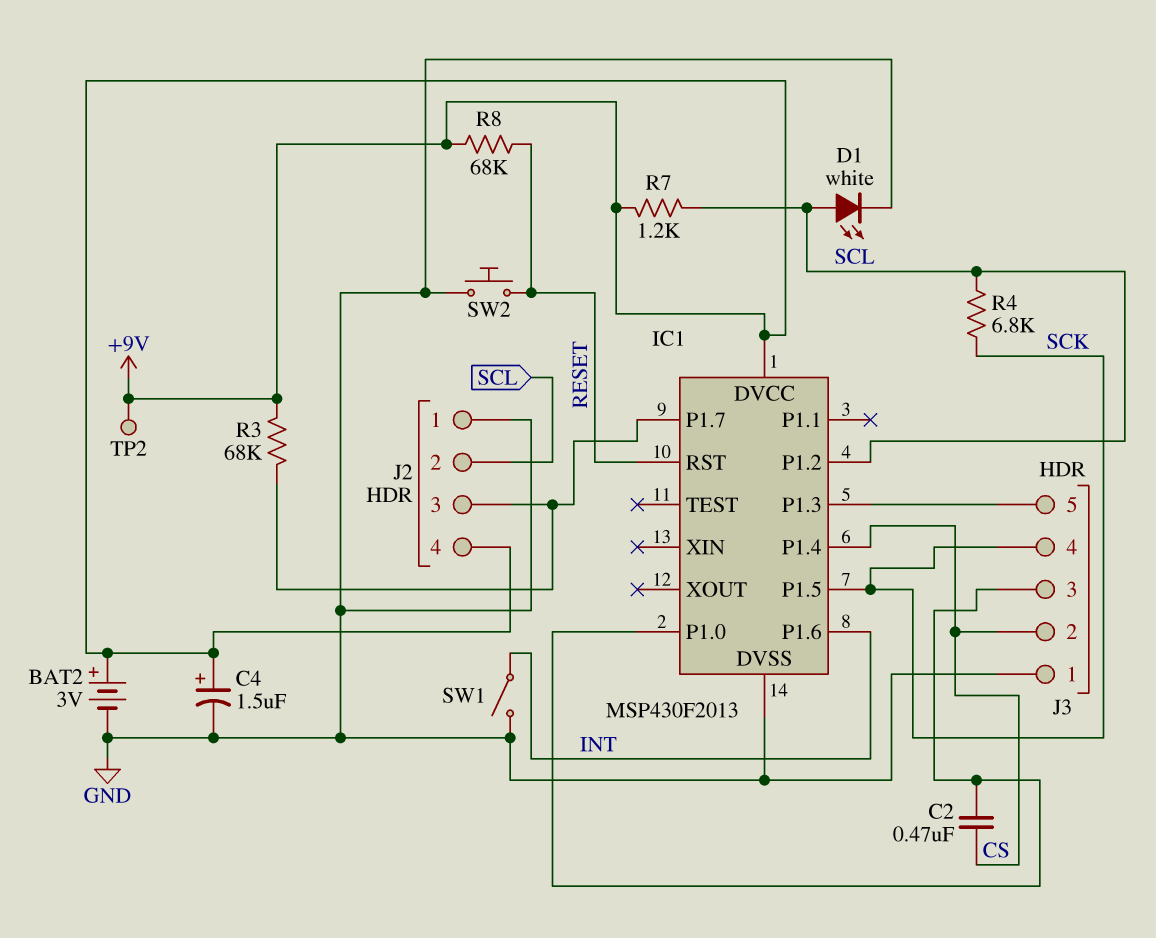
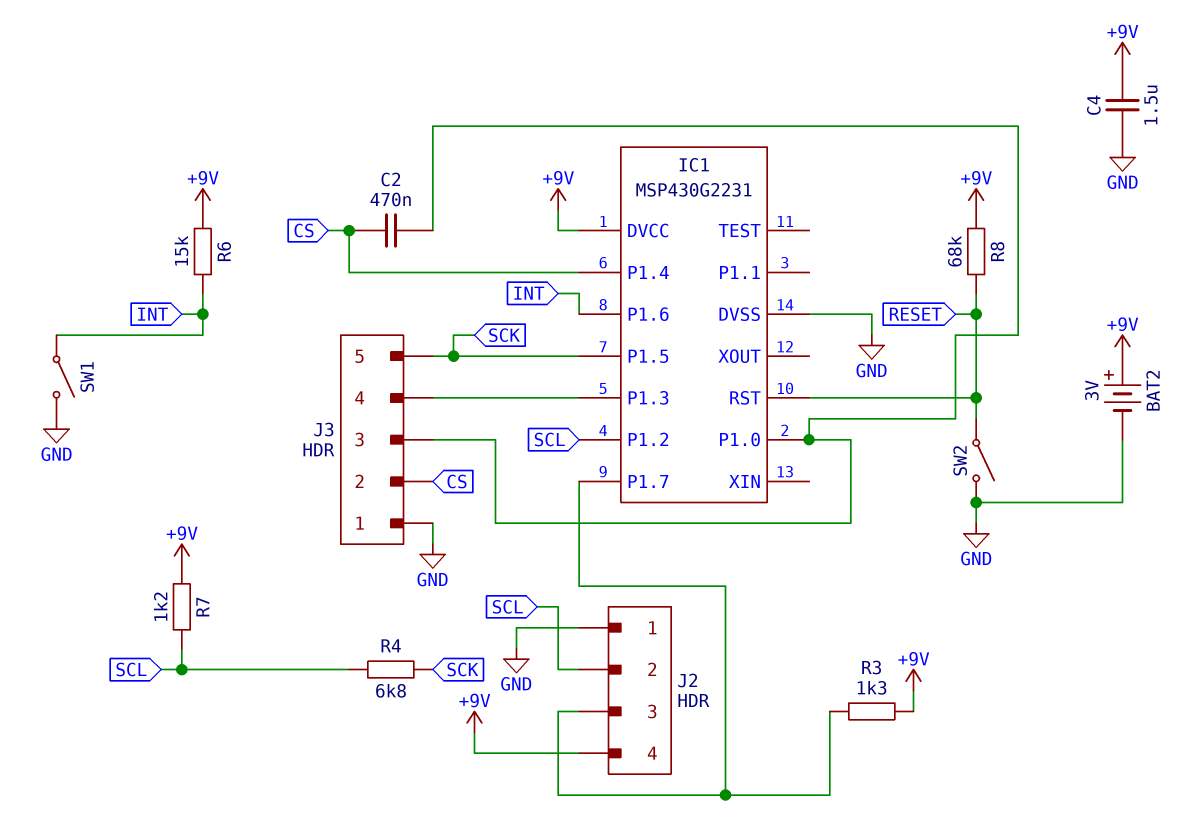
C4: 1.5uF (plus +9V, minus GND) -> 1.5uF (+9V, GND)
D1: LED white (A SCL, K GND) -> none
IC1: MSP430F2013 -> MSP430G2231
J3 pin 4: SCK -> IC1/P1.3
J3 pin 5: IC1/P1.3 -> SCK
R3: 68k (+9V, IC1/P1.7) -> 1.3k (+9V, IC1/P1.7)
R6: none -> 15k (+9V, INT)
SW2: button (GND, RESET) -> switch (GND, RESET)
TP2: test point (+9V) -> none

